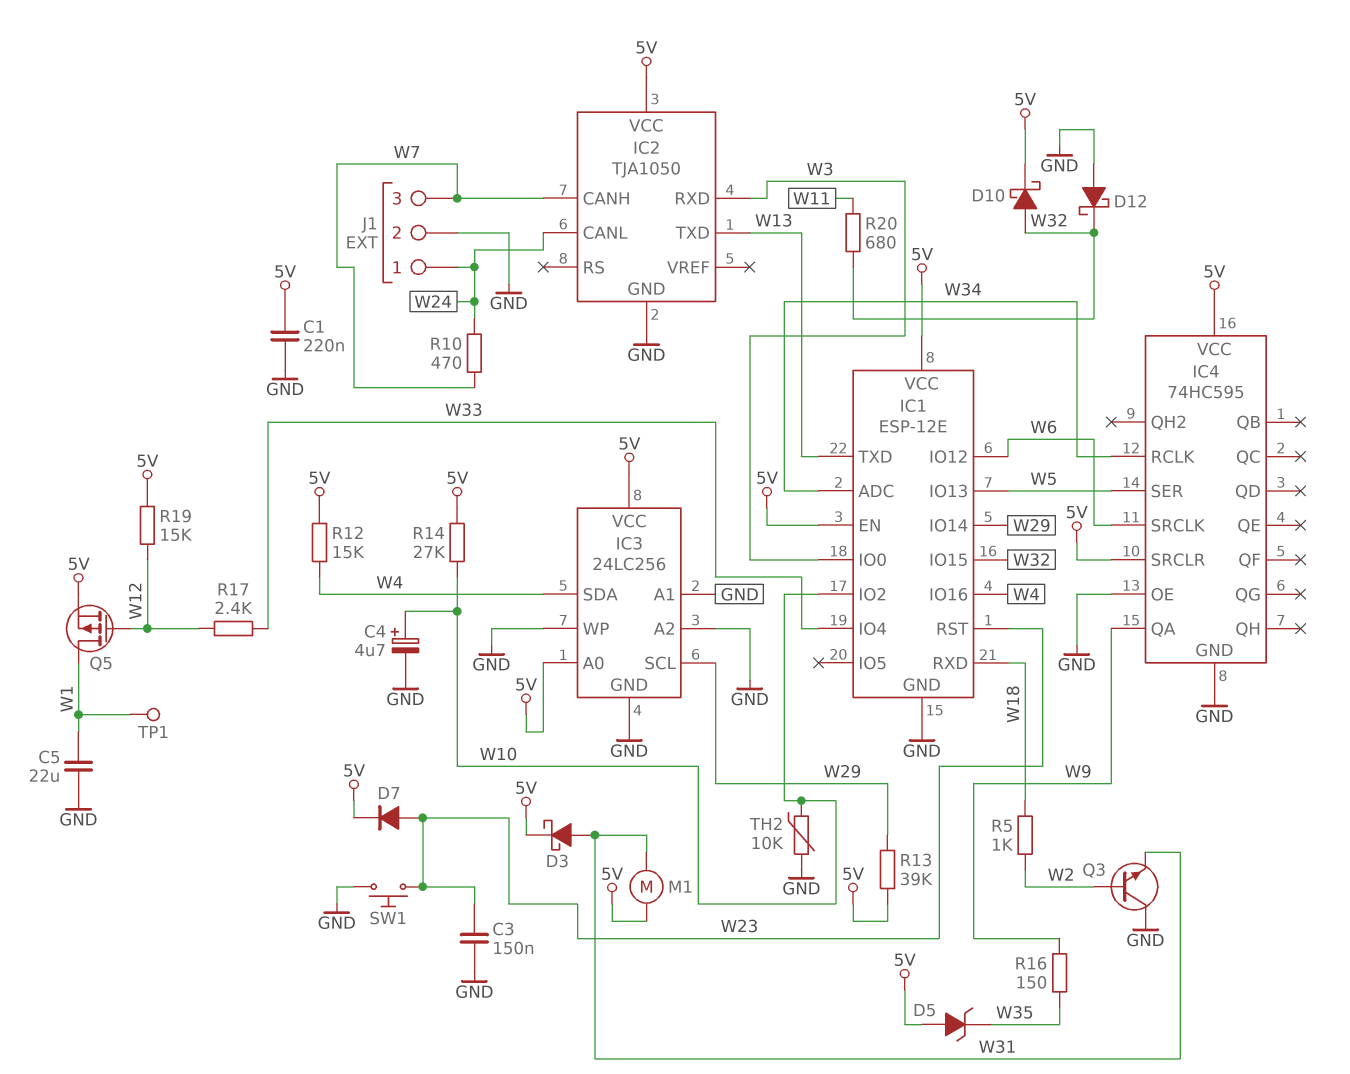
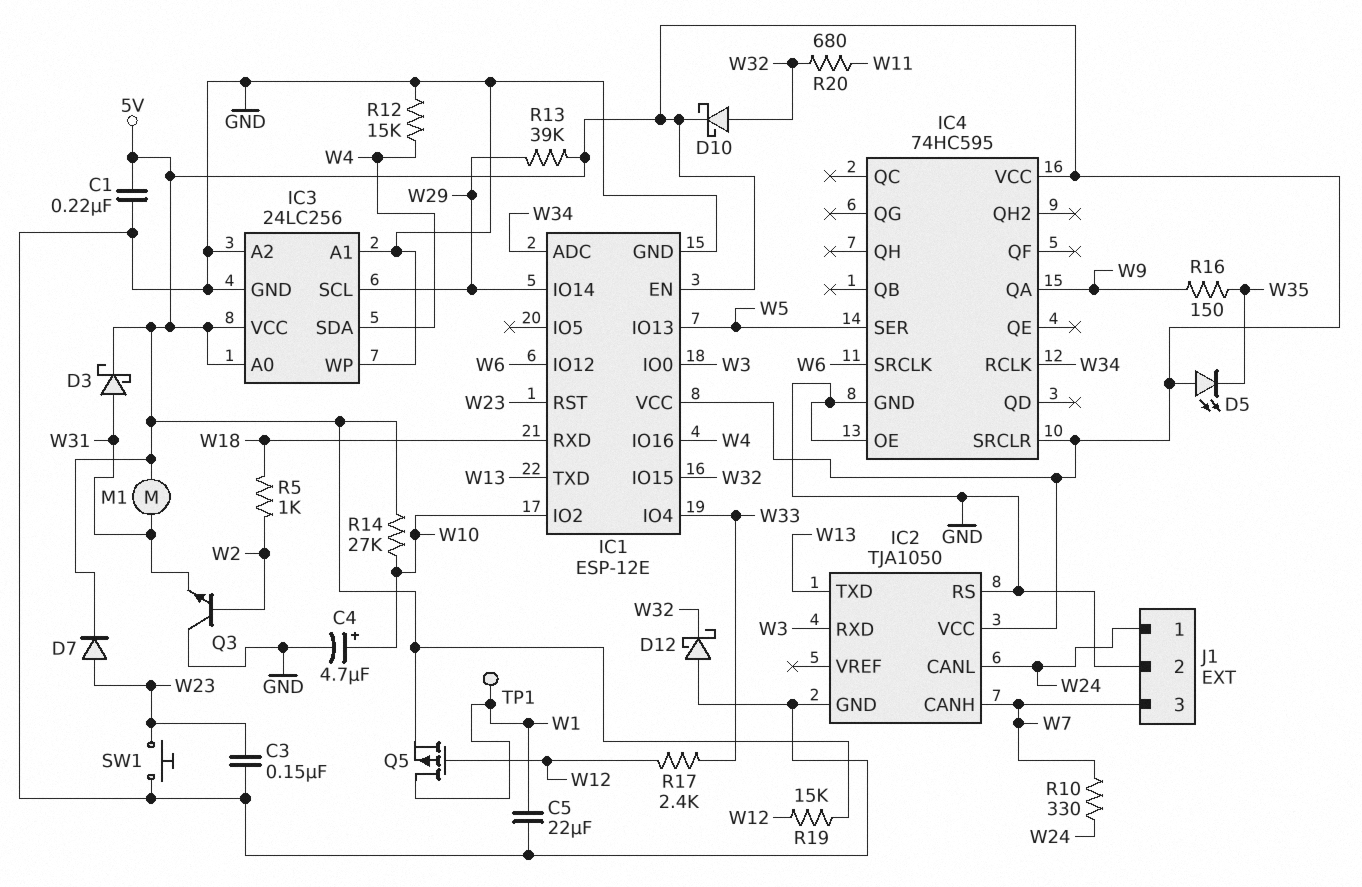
D5: zener (A 5V, K W35) -> LED (A 5V, K W35)
IC2 pin RS: none -> GND
R10: 470 (W7, W24) -> 330 (W7, W24)
R12: 15k (5V, W4) -> 15k (GND, W4)
TH2: 10k (GND, W10) -> none

